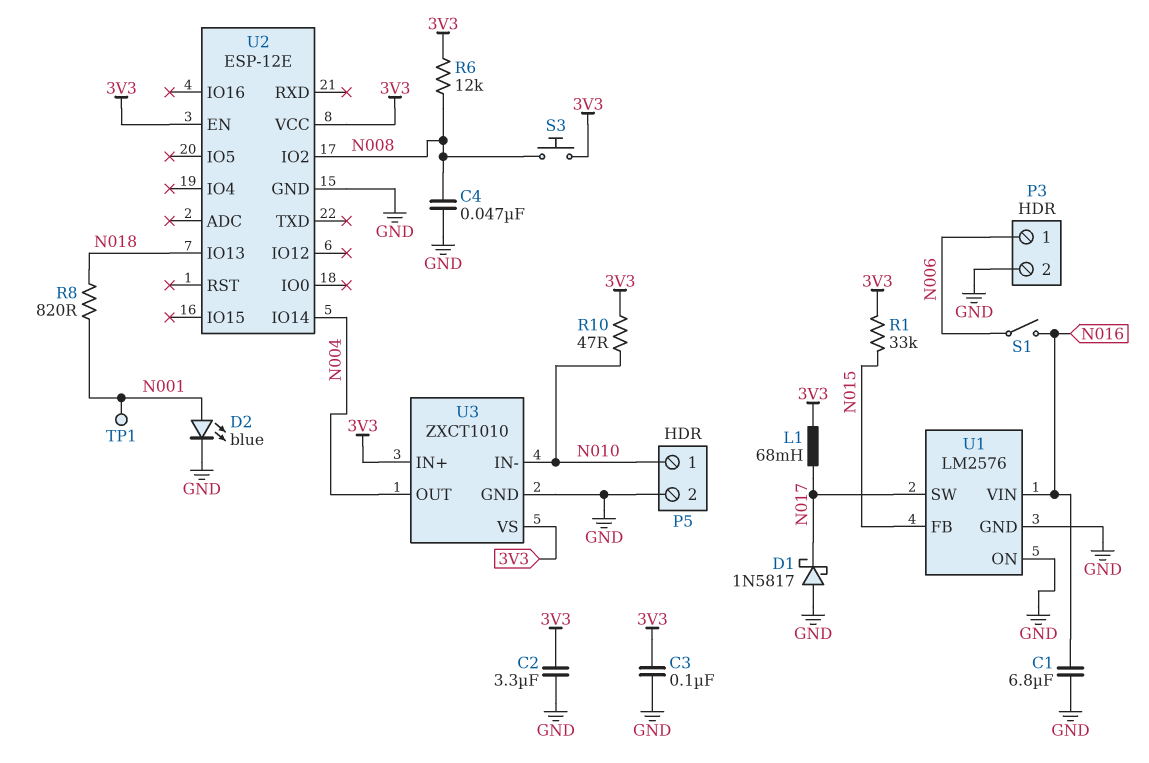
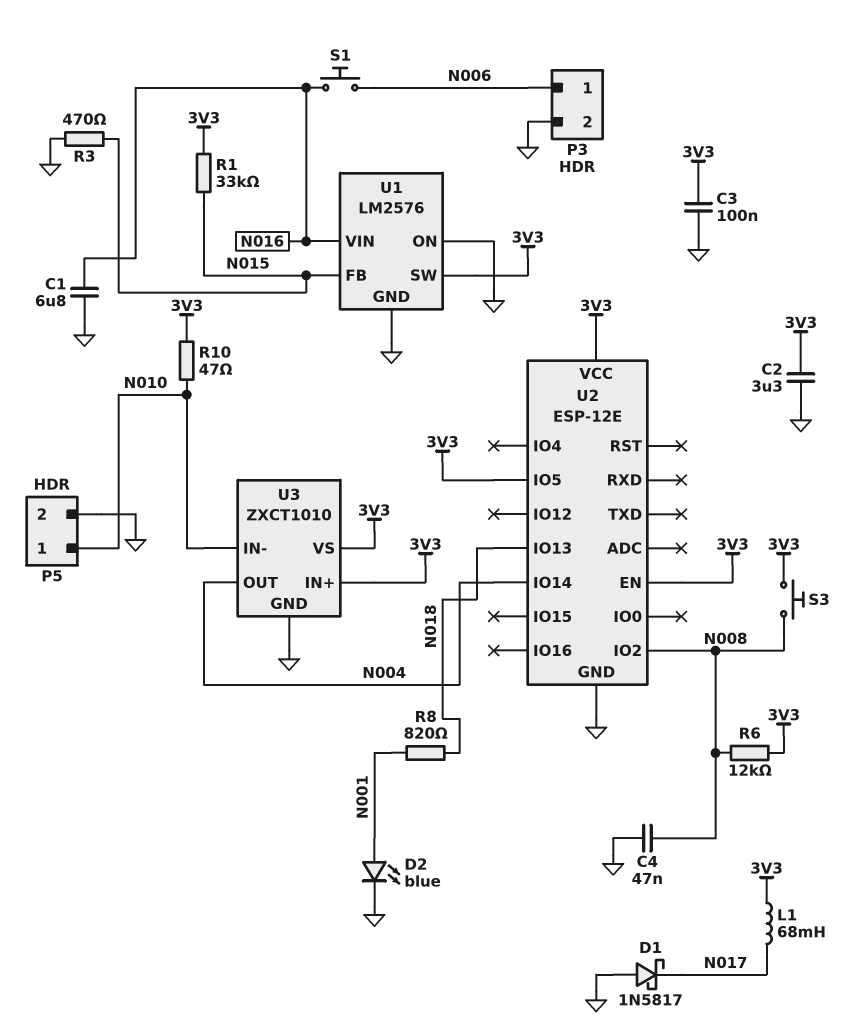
R3: none -> 470 (GND, N015)
S1: switch (N006, N016) -> button (N006, N016)
TP1: test point (N001) -> none
U1 pin SW: N017 -> 3V3
U2 pin IO5: none -> 3V3

